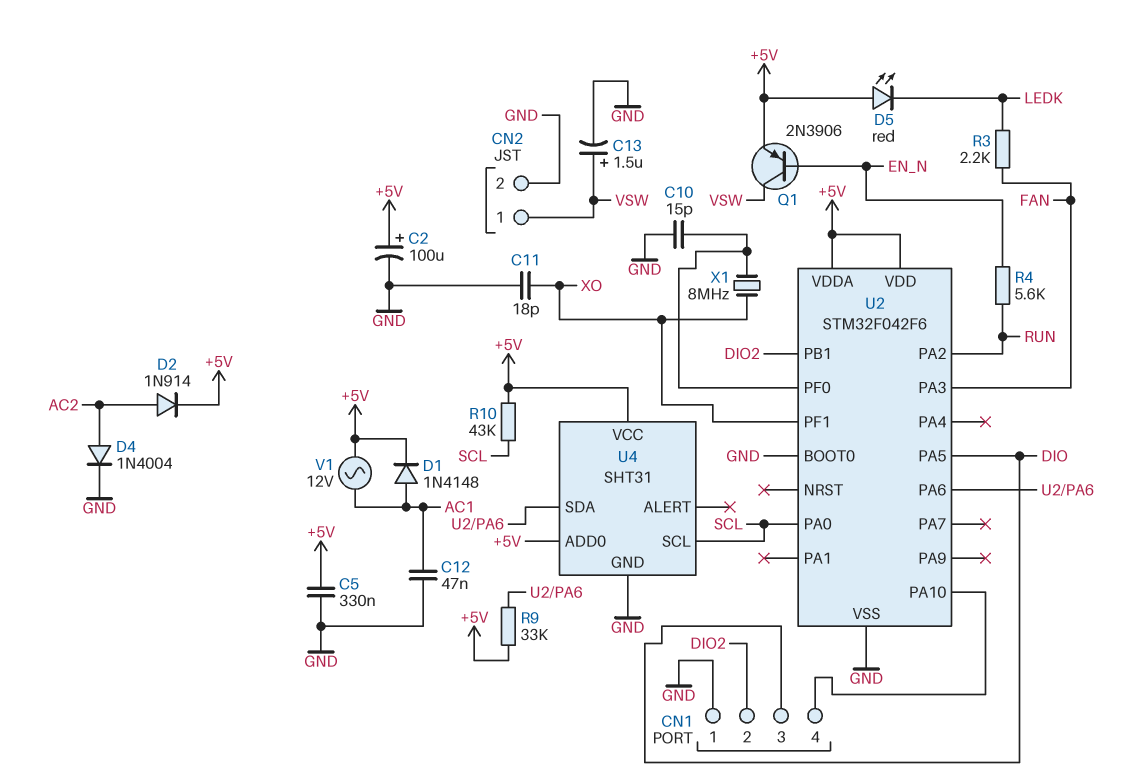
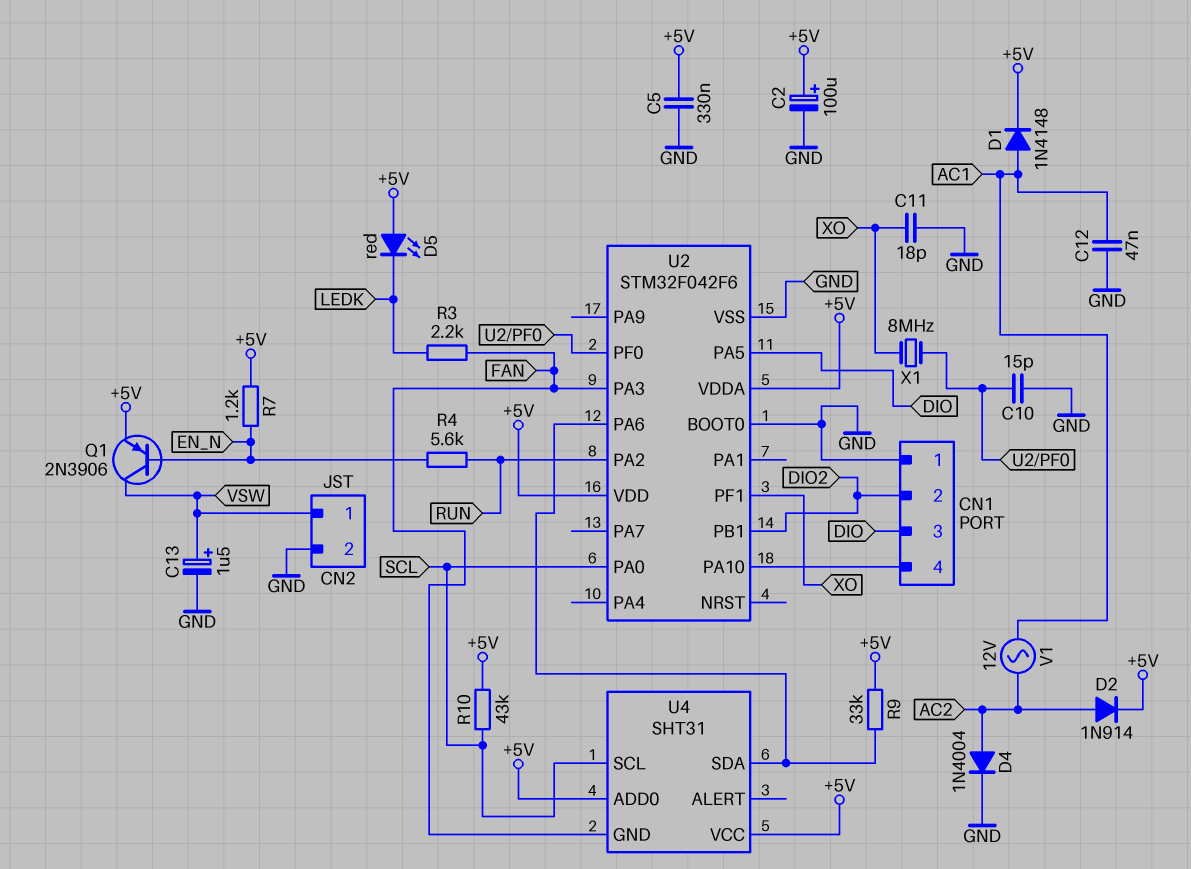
R7: none -> 1.2k (+5V, EN_N)
U4 pin GND: GND -> FAN
V1: AC 12V (+5V, AC1) -> AC 12V (AC1, AC2)

